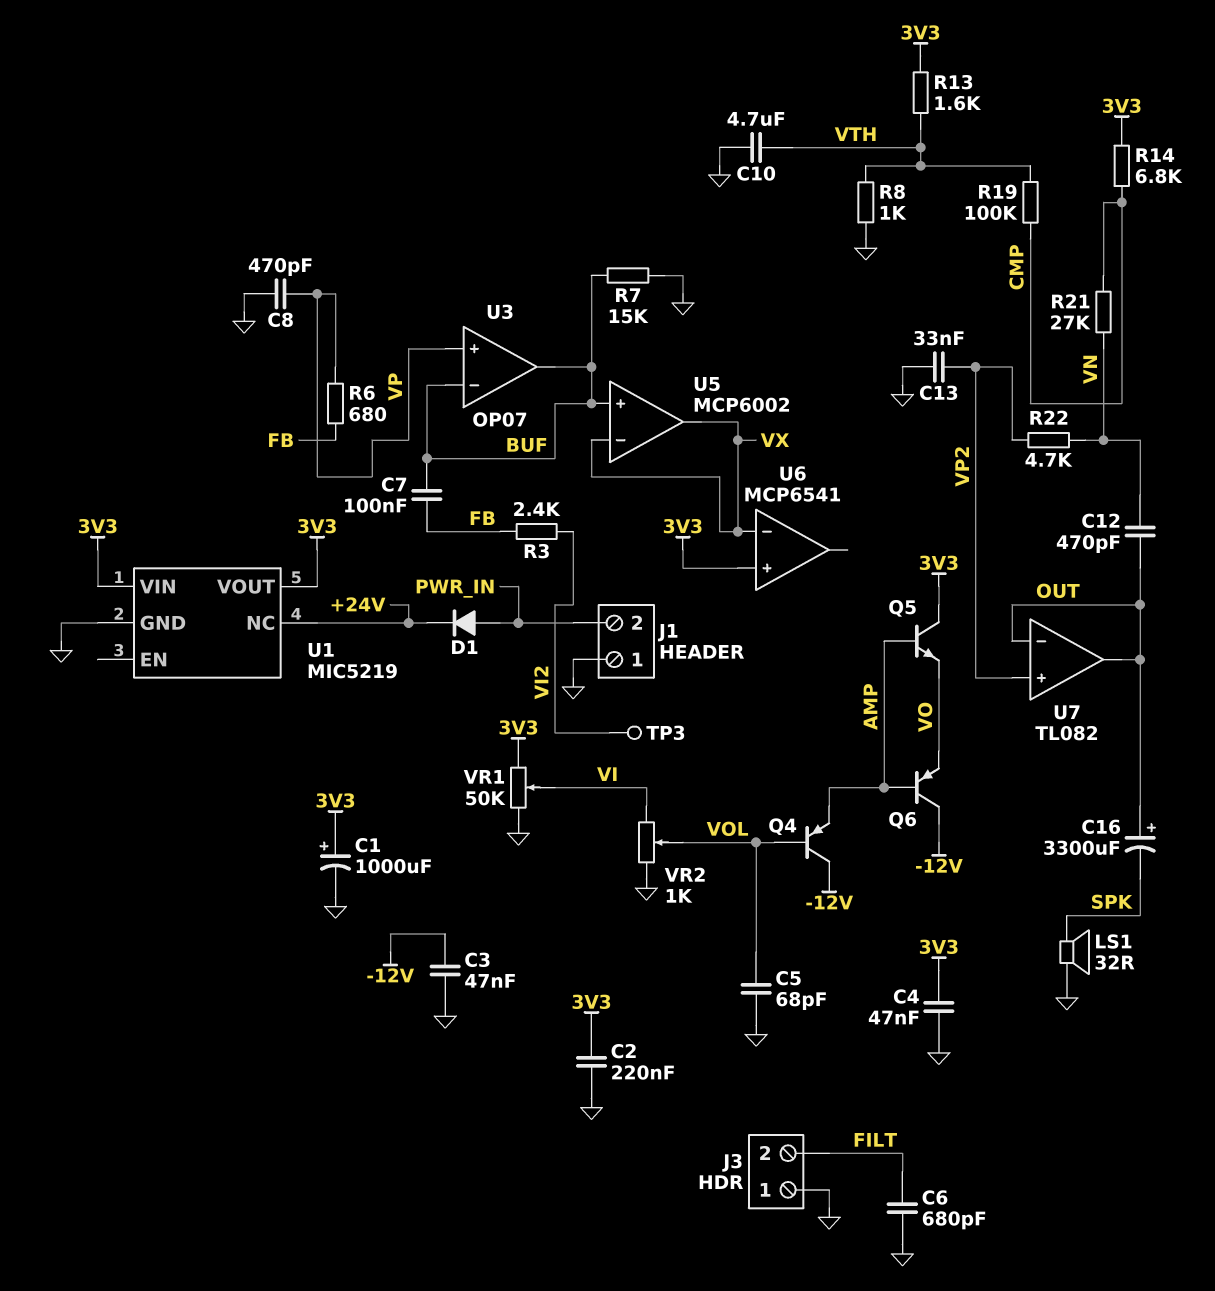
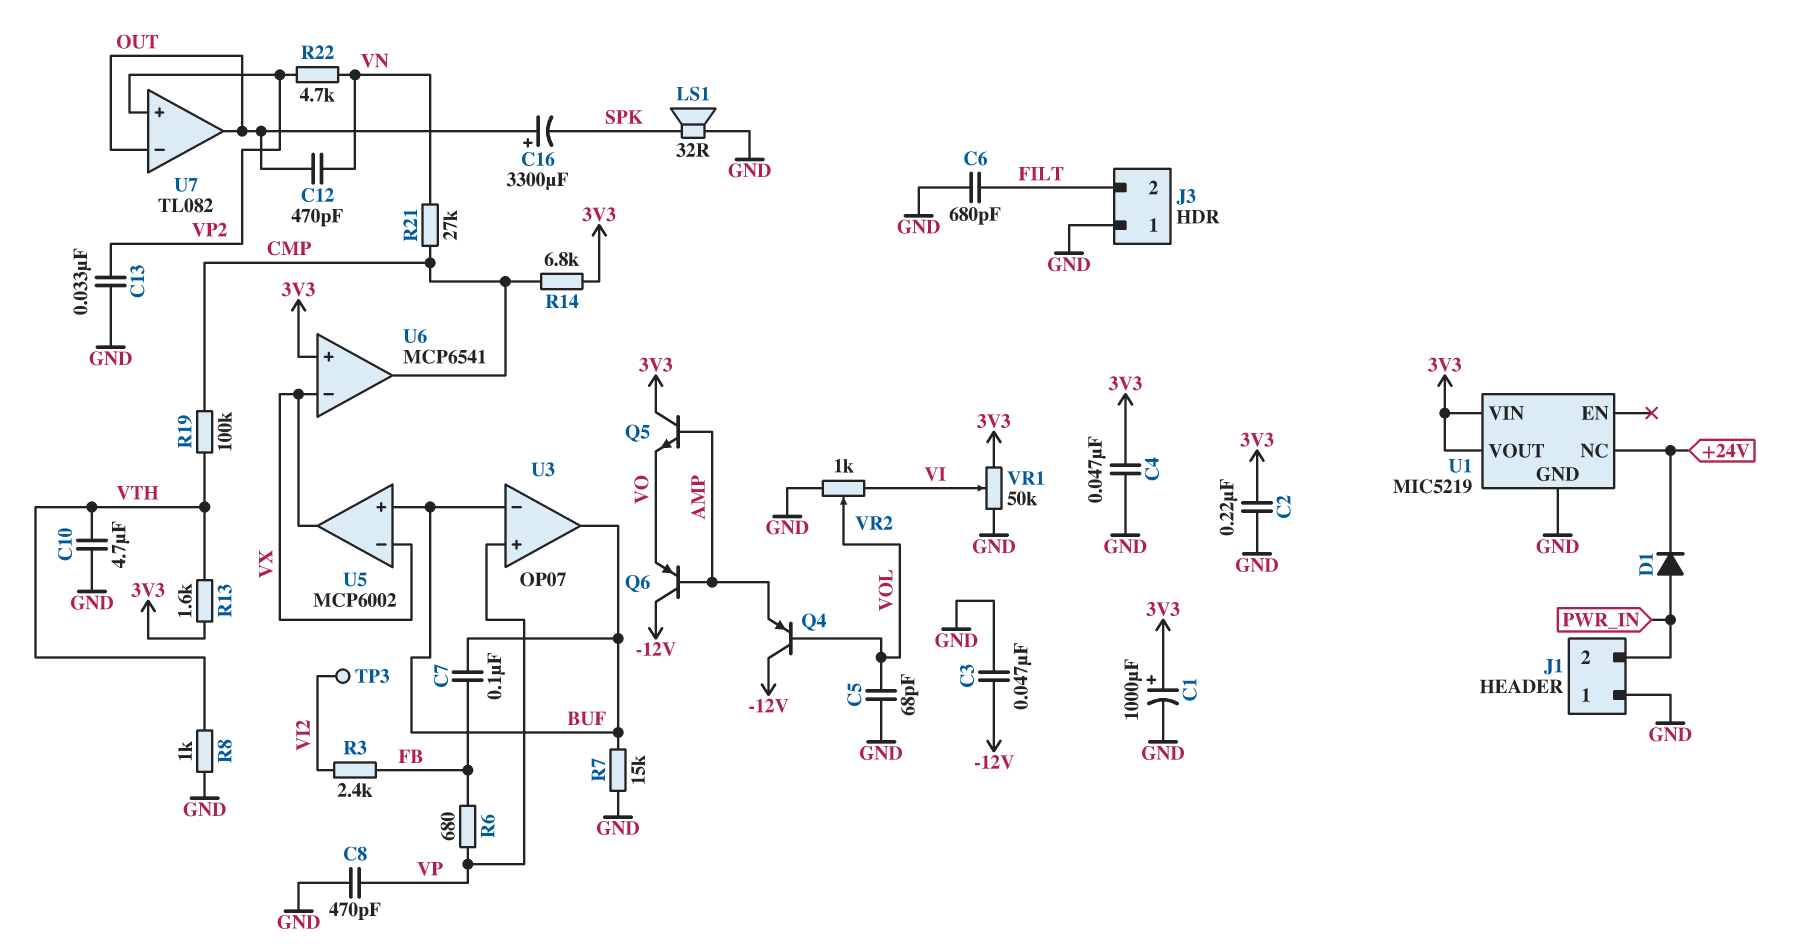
U6 pin out: none -> CMP

